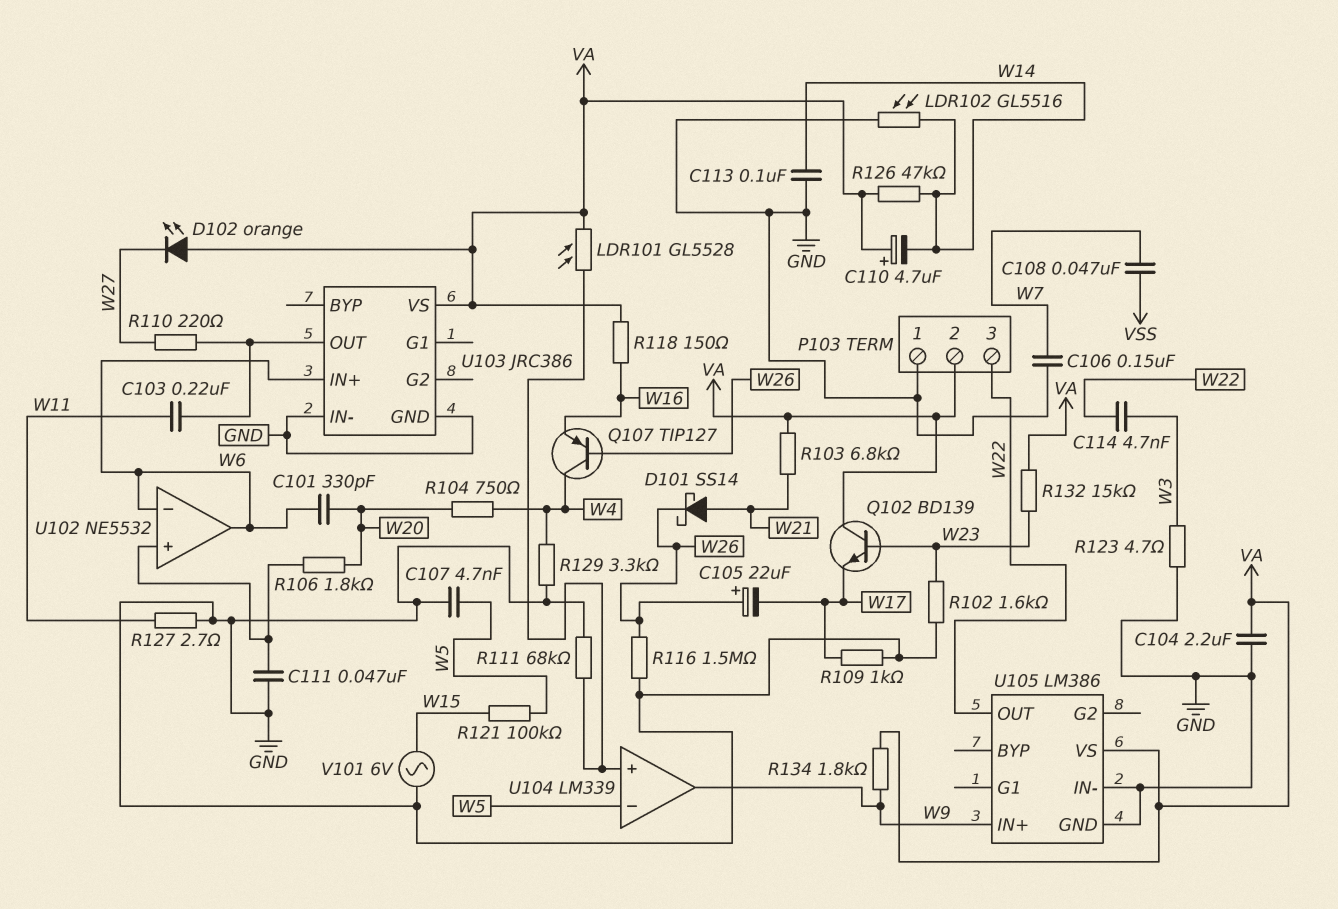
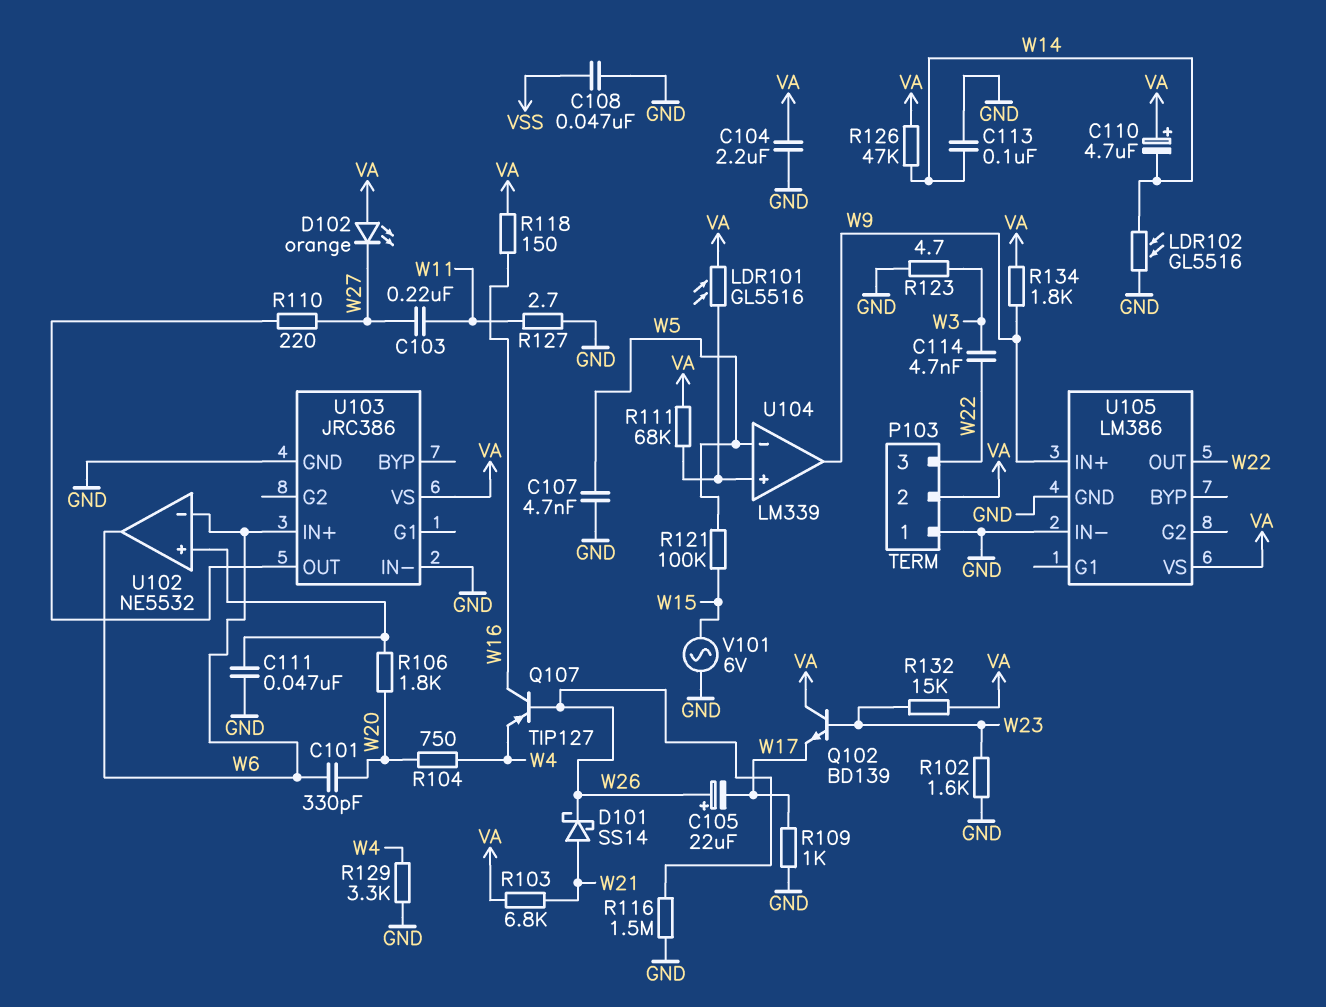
C103: 220nF (U103/OUT, W11) -> 220nF (W11, W27)
C106: 150nF (GND, W7) -> none
C108: 47nF (VSS, W7) -> 47nF (GND, VSS)
LDR101: GL5528 (U104/in+, VA) -> GL5516 (U104/in+, VA)
Q107: PNP TIP127 (B W26, C W4, E W16) -> PNP TIP127 (B W26, C W16, E W4)
R111: 68k (GND, U104/in+) -> 68k (U104/in+, VA)

